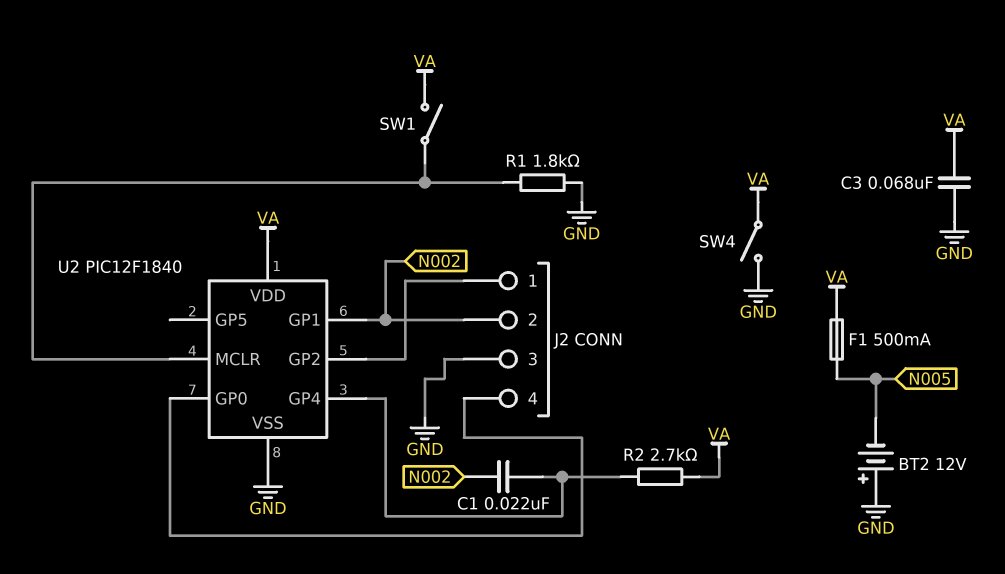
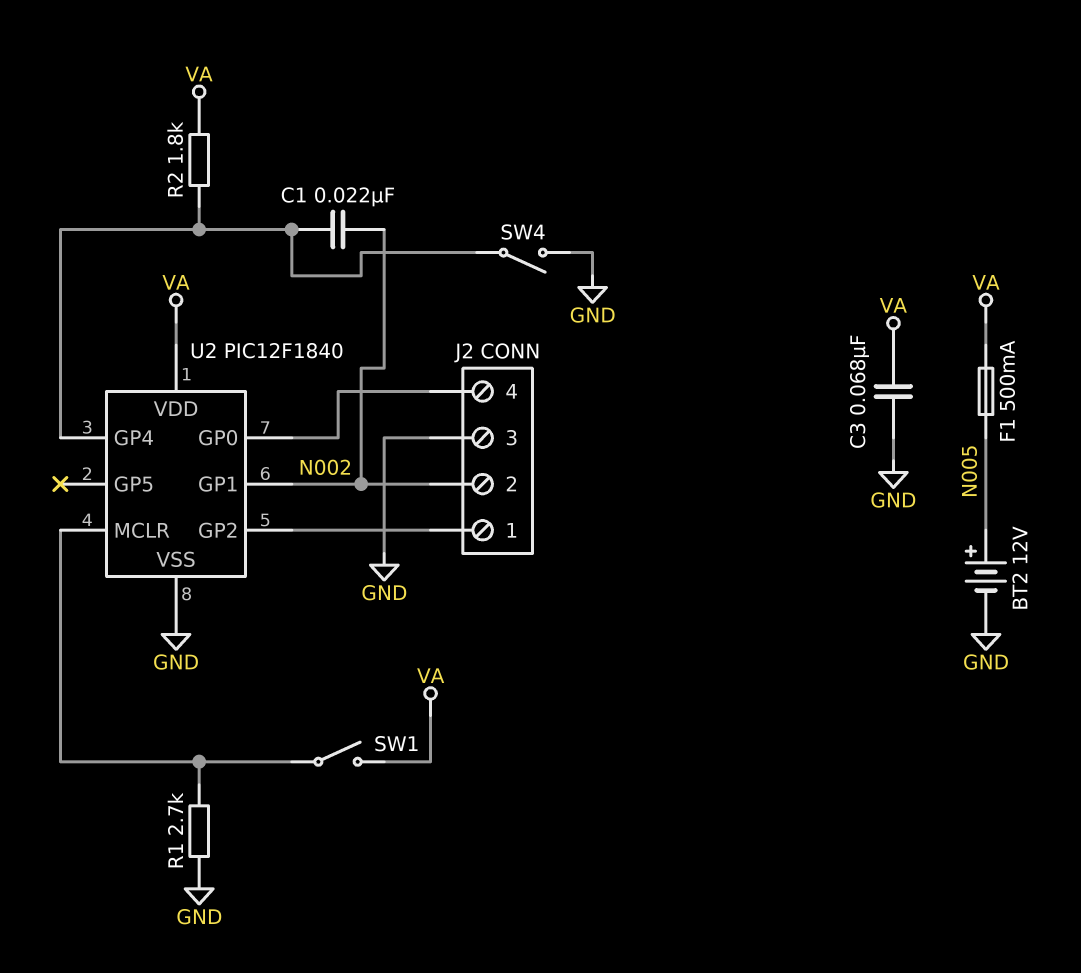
BT2: 12V (plus GND, minus N005) -> 12V (plus N005, minus GND)
R1: 1.8k (GND, U2/MCLR) -> 2.7k (GND, U2/MCLR)
R2: 2.7k (U2/GP4, VA) -> 1.8k (U2/GP4, VA)
SW4: switch (GND, VA) -> switch (GND, U2/GP4)

